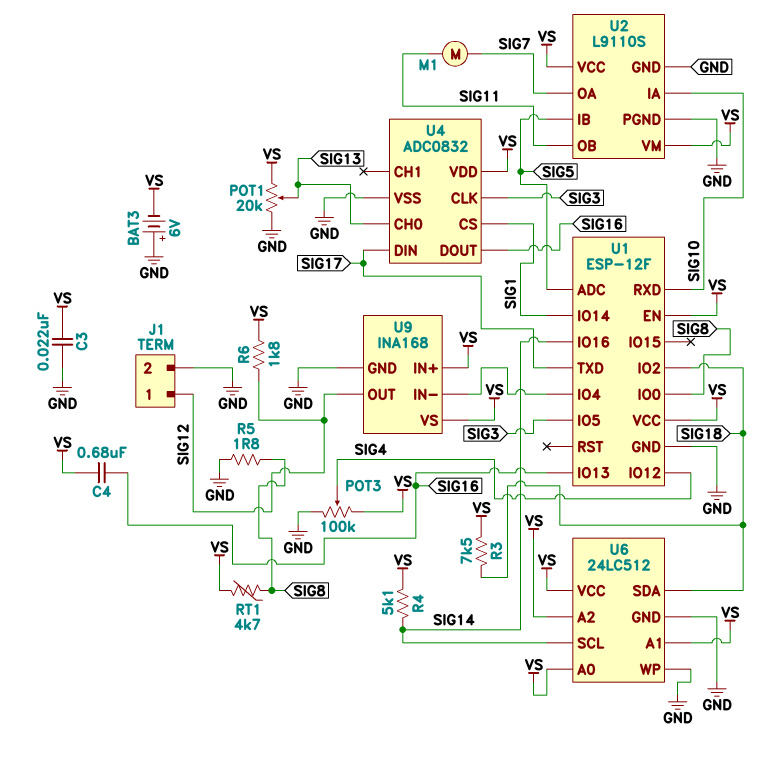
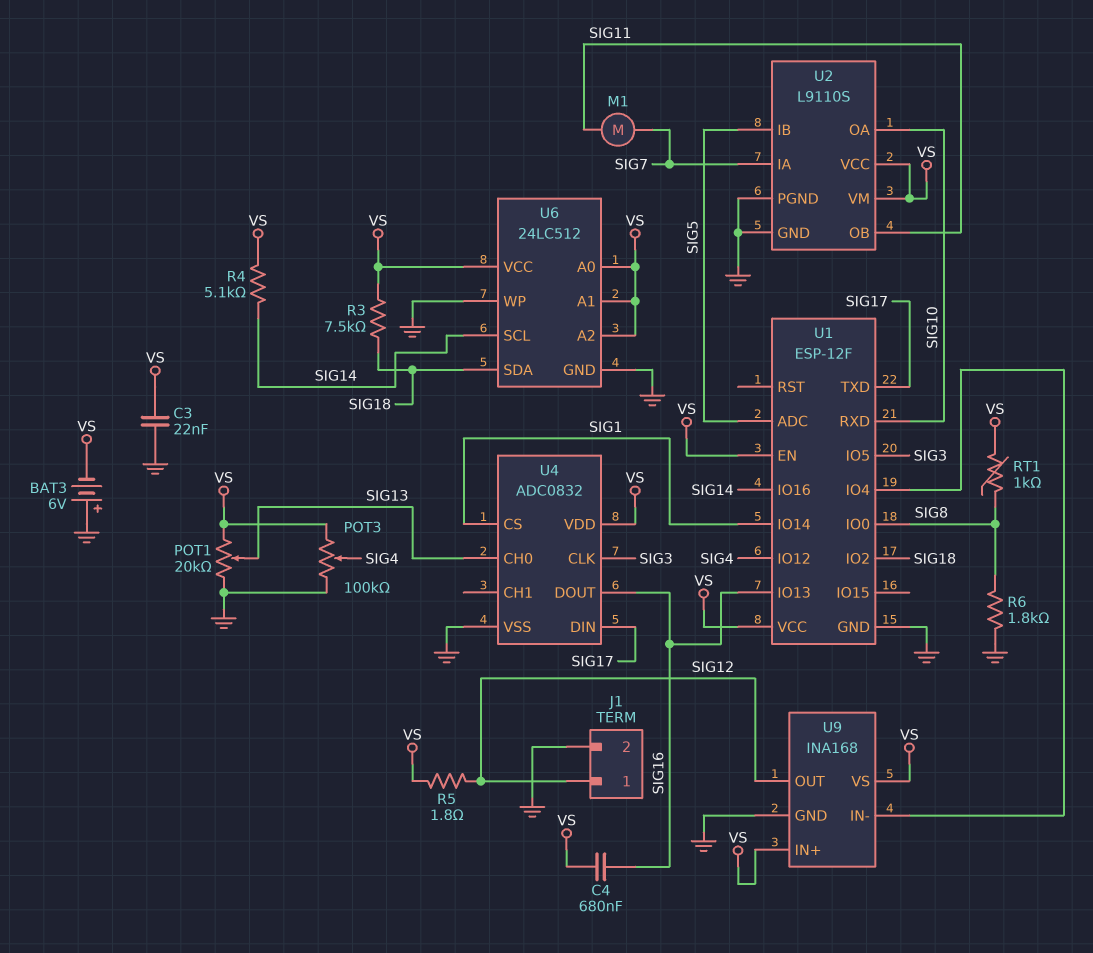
R5: 1.8 (GND, SIG8) -> 1.8 (SIG12, VS)
R6: 1.8k (SIG12, VS) -> 1.8k (GND, SIG8)
RT1: 4.7k (SIG8, VS) -> 1k (SIG8, VS)
U2 pin IA: SIG10 -> SIG7
U2 pin OA: SIG7 -> SIG10

